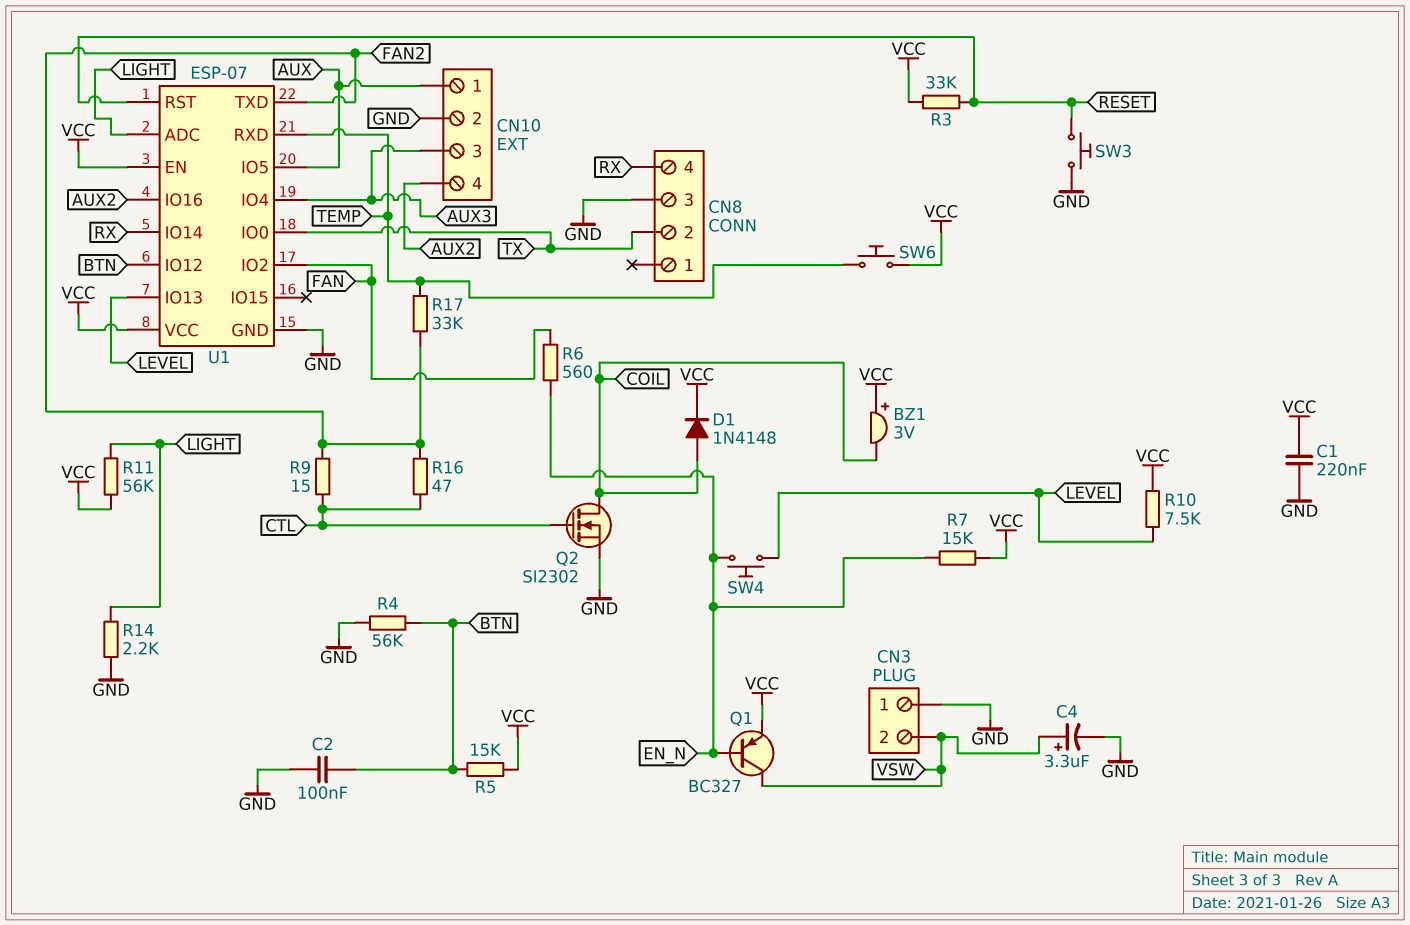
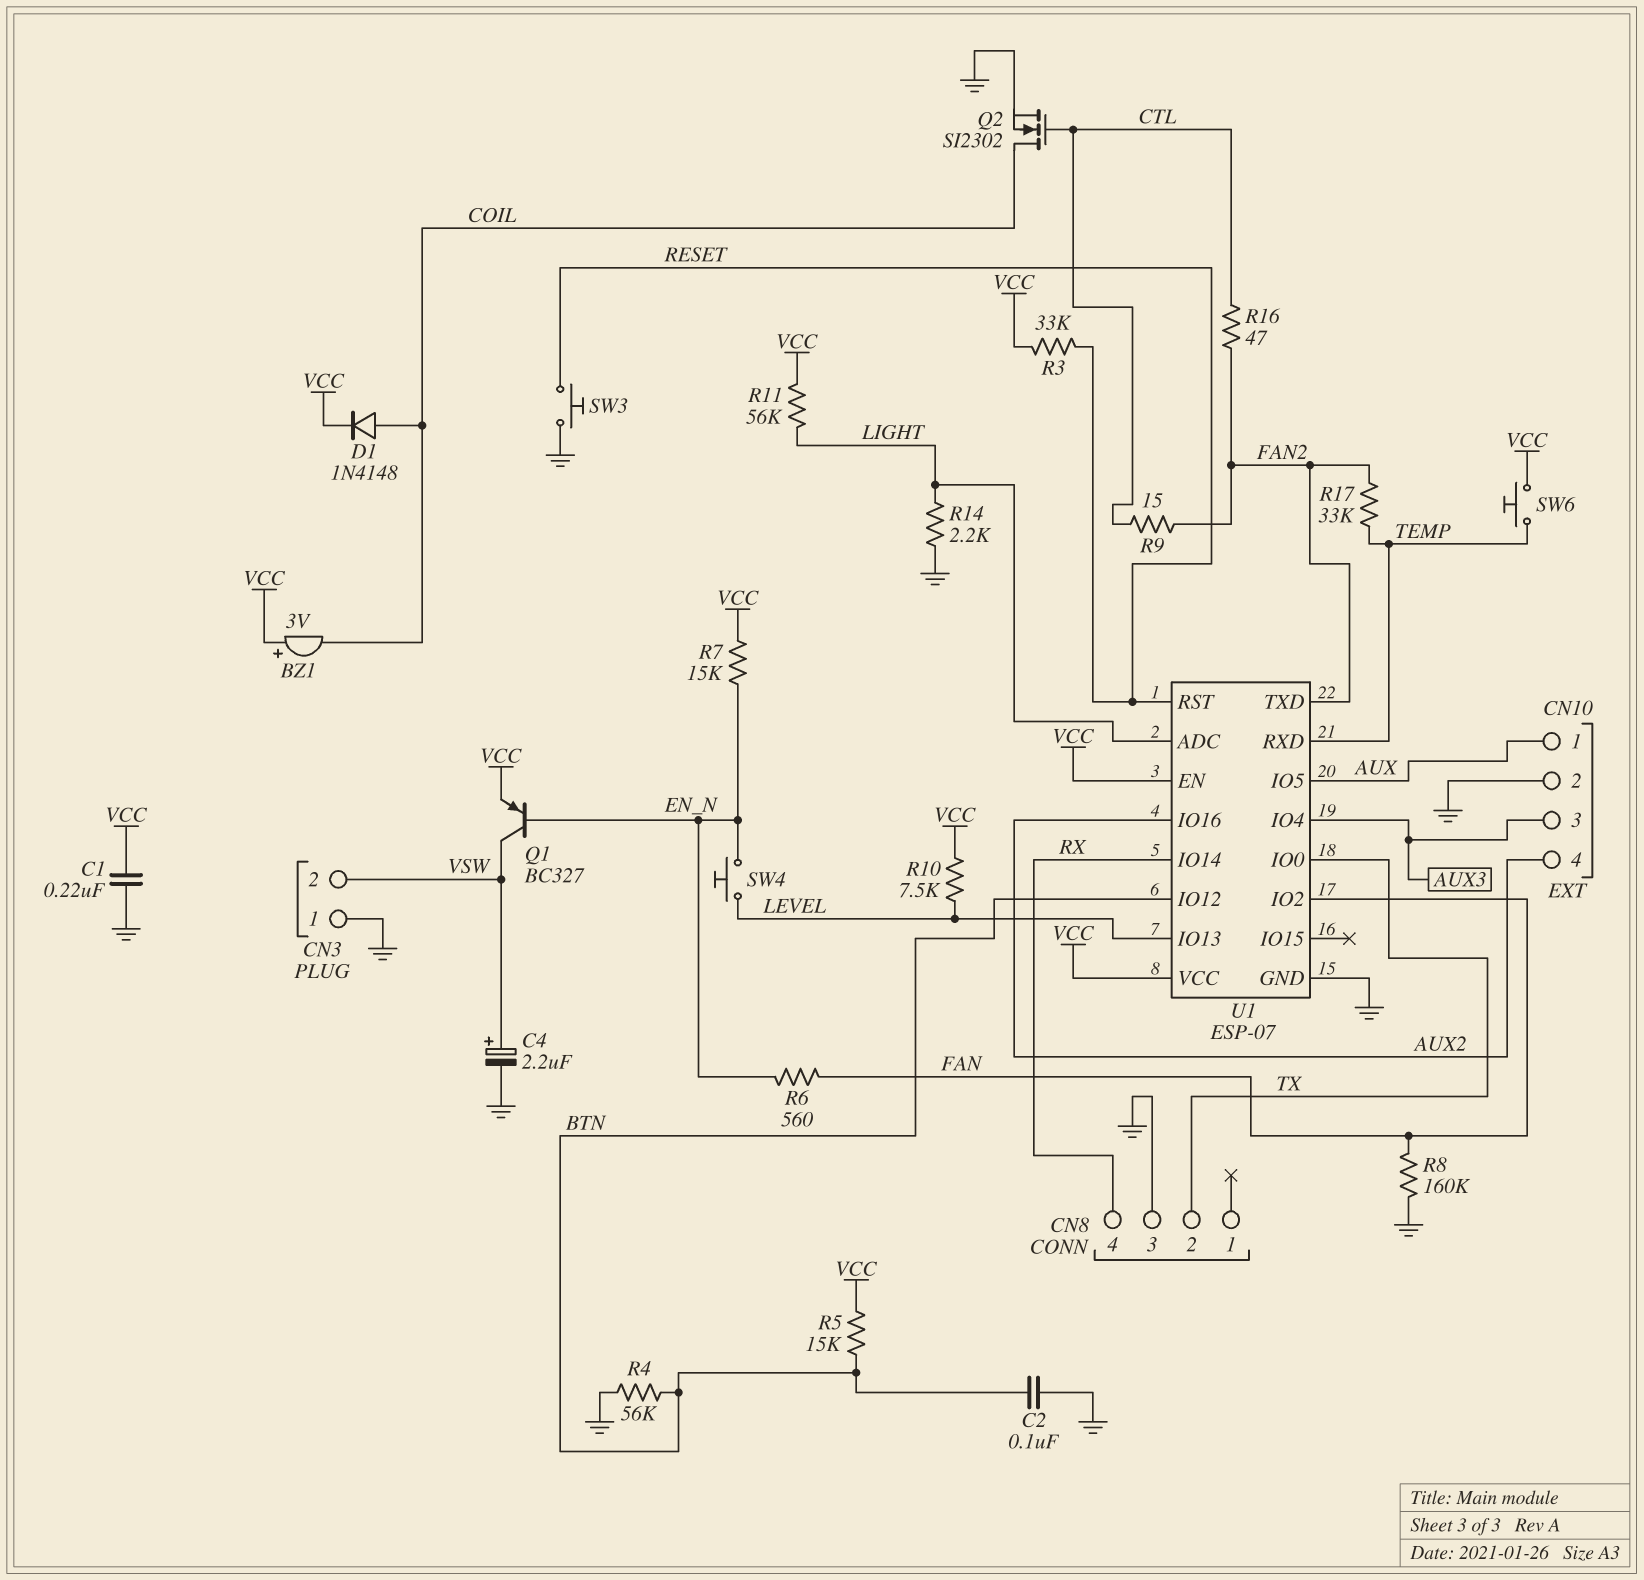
C4: 3.3uF (plus VSW, minus GND) -> 2.2uF (plus VSW, minus GND)
R8: none -> 160k (FAN, GND)

